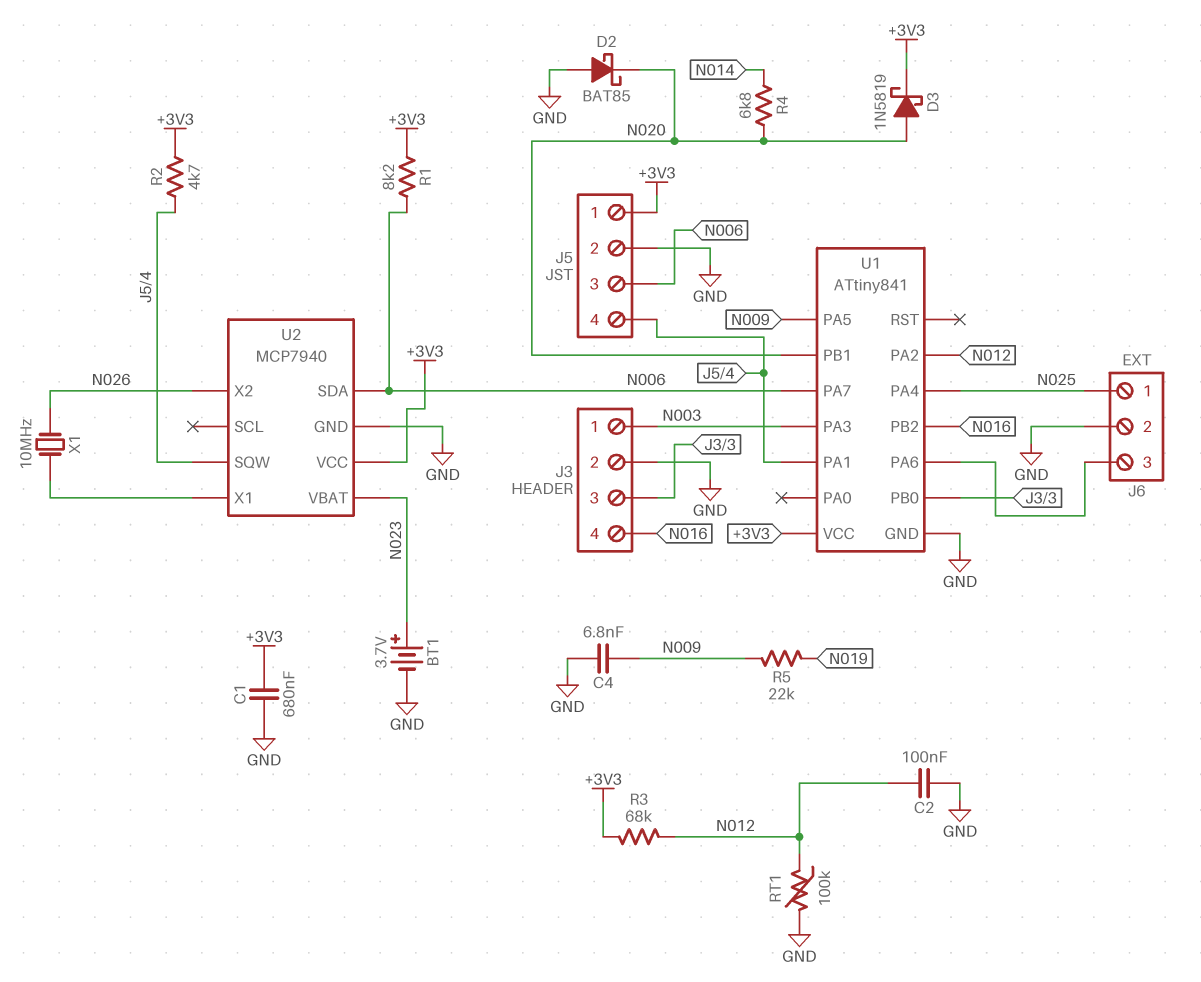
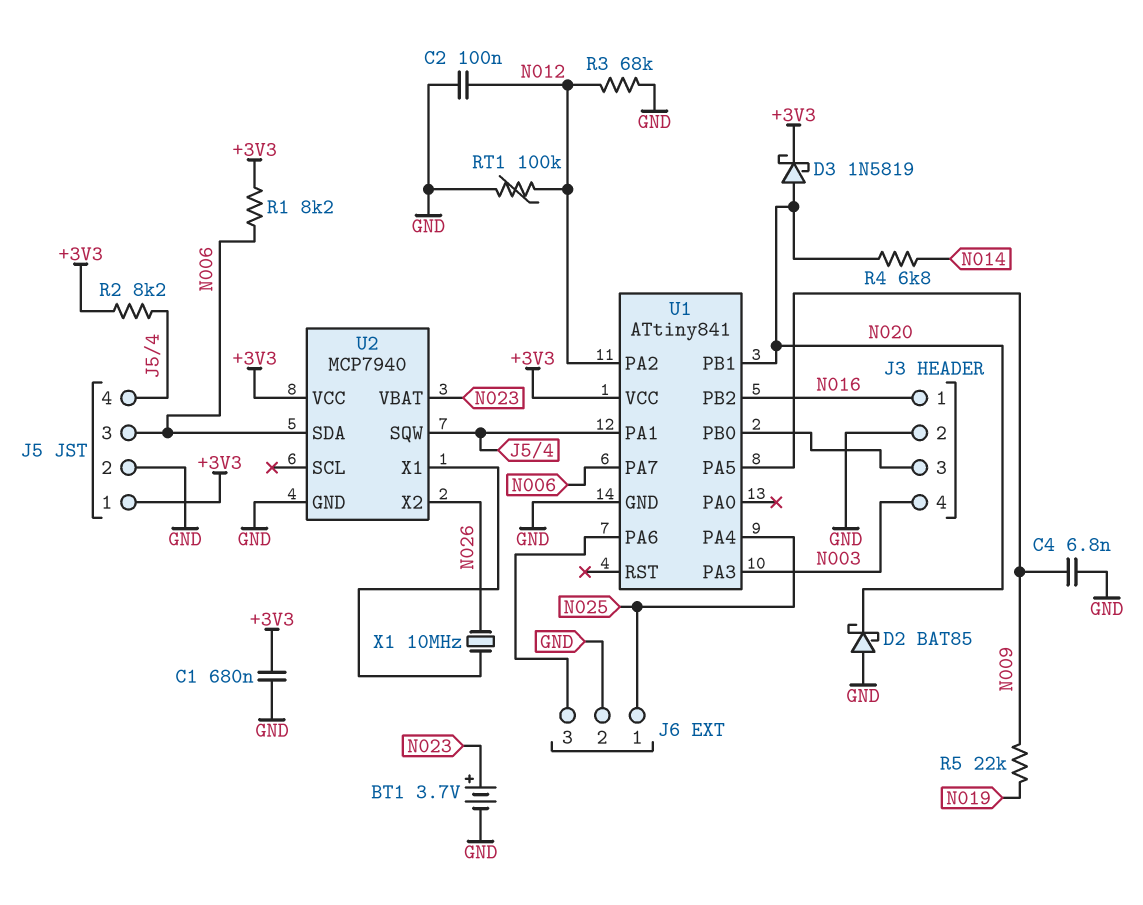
J3 pin 1: N003 -> N016
J3 pin 4: N016 -> N003
R2: 4.7k (+3V3, J5/4) -> 8.2k (+3V3, J5/4)
R3: 68k (+3V3, N012) -> 68k (GND, N012)

